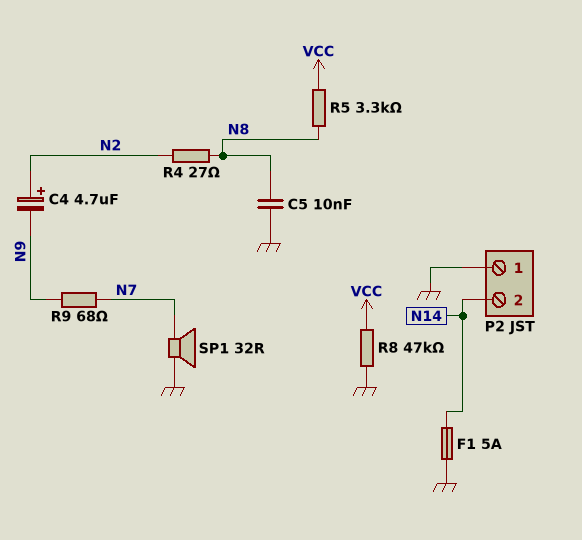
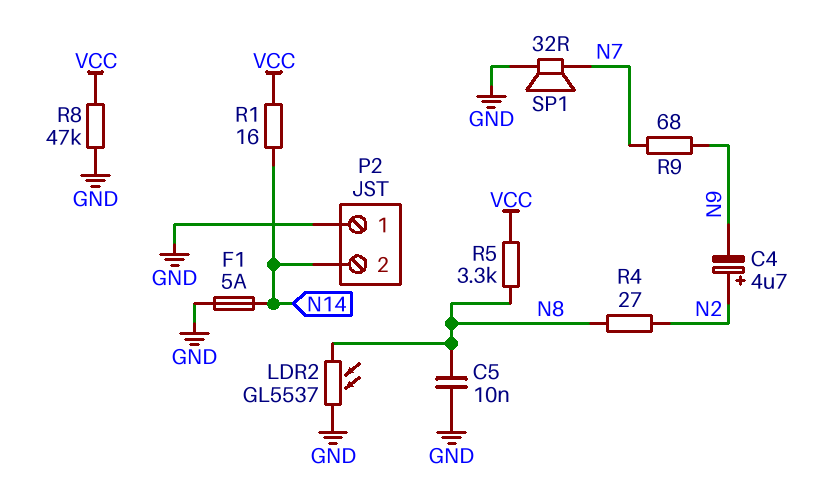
LDR2: none -> GL5537 (GND, N8)
R1: none -> 16 (N14, VCC)

